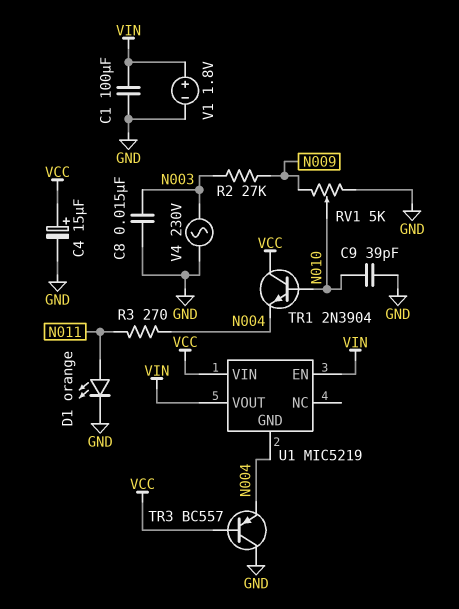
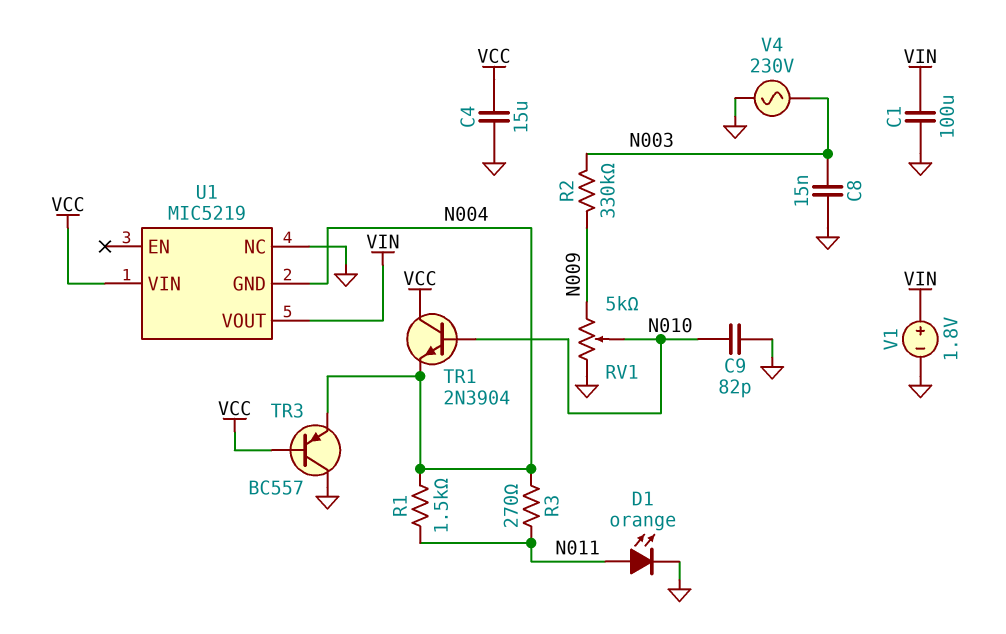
C4: 15uF (plus VCC, minus GND) -> 15uF (GND, VCC)
C9: 39pF (GND, N010) -> 82pF (GND, N010)
R1: none -> 1.5k (N004, N011)
R2: 27k (N003, N009) -> 330k (N003, N009)
U1 pin EN: VIN -> none
U1 pin NC: none -> GND

